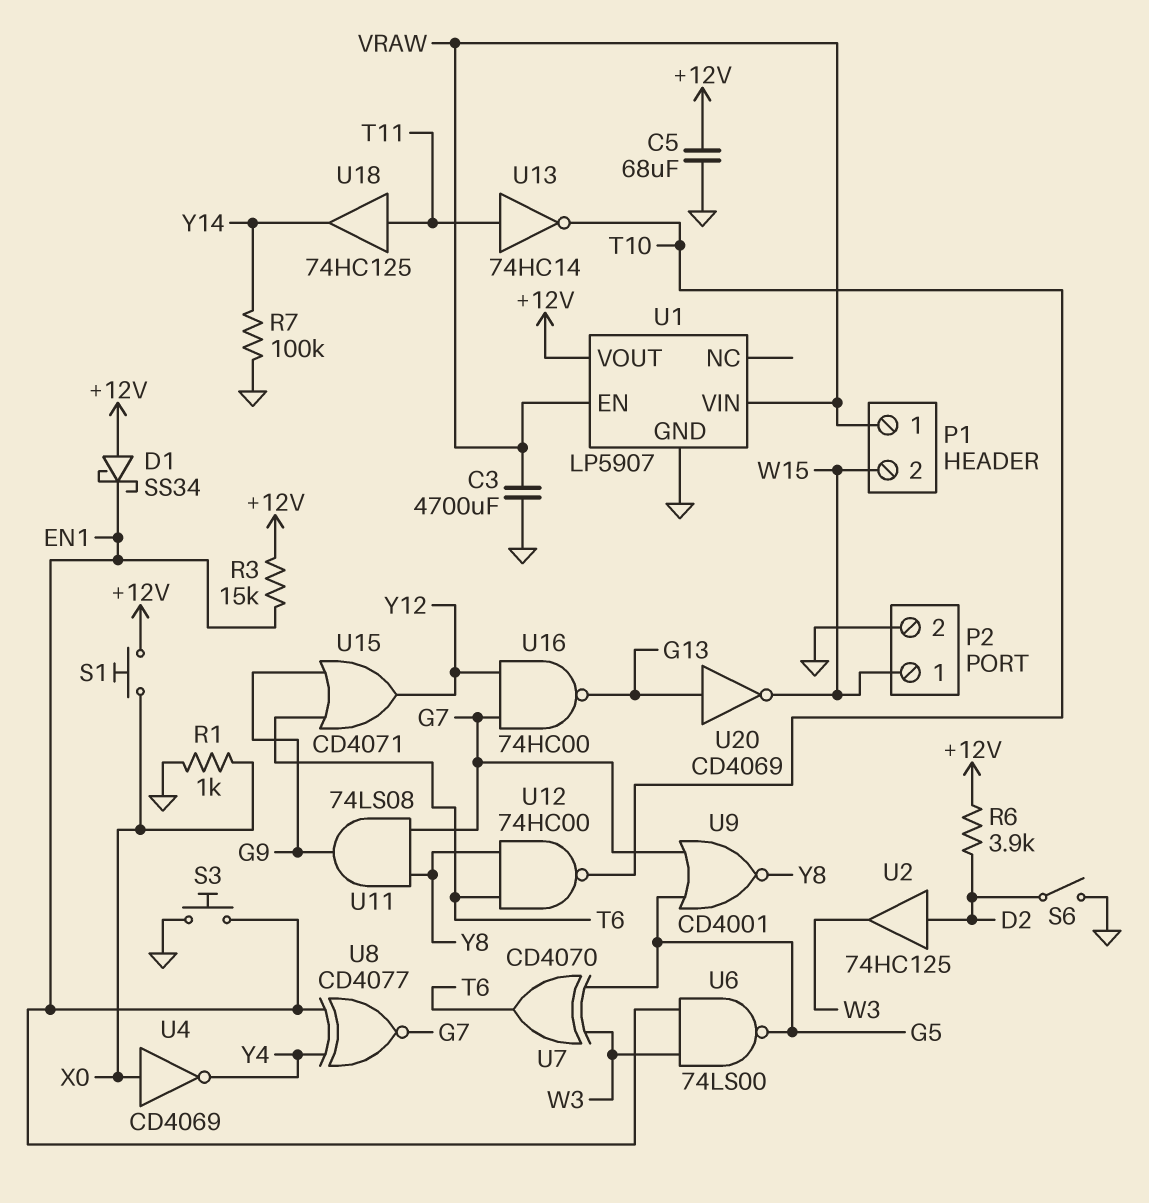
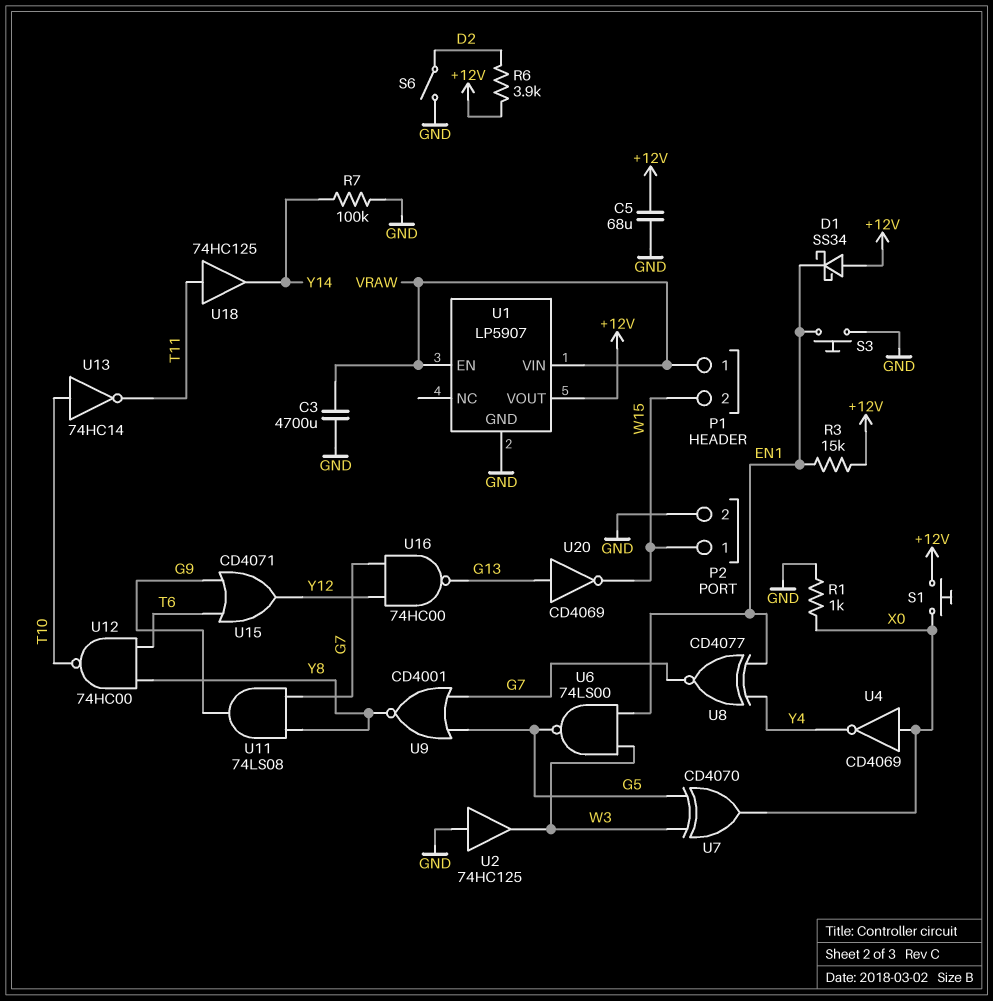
U2: buffer 74HC125 (in D2, out W3) -> buffer 74HC125 (in GND, out W3)
U7: XOR CD4070 (in G5, in W3, out T6) -> XOR CD4070 (in G5, in W3, out X0)
U13: NOT 74HC14 (in T11, out T10) -> NOT 74HC14 (in T10, out T11)

